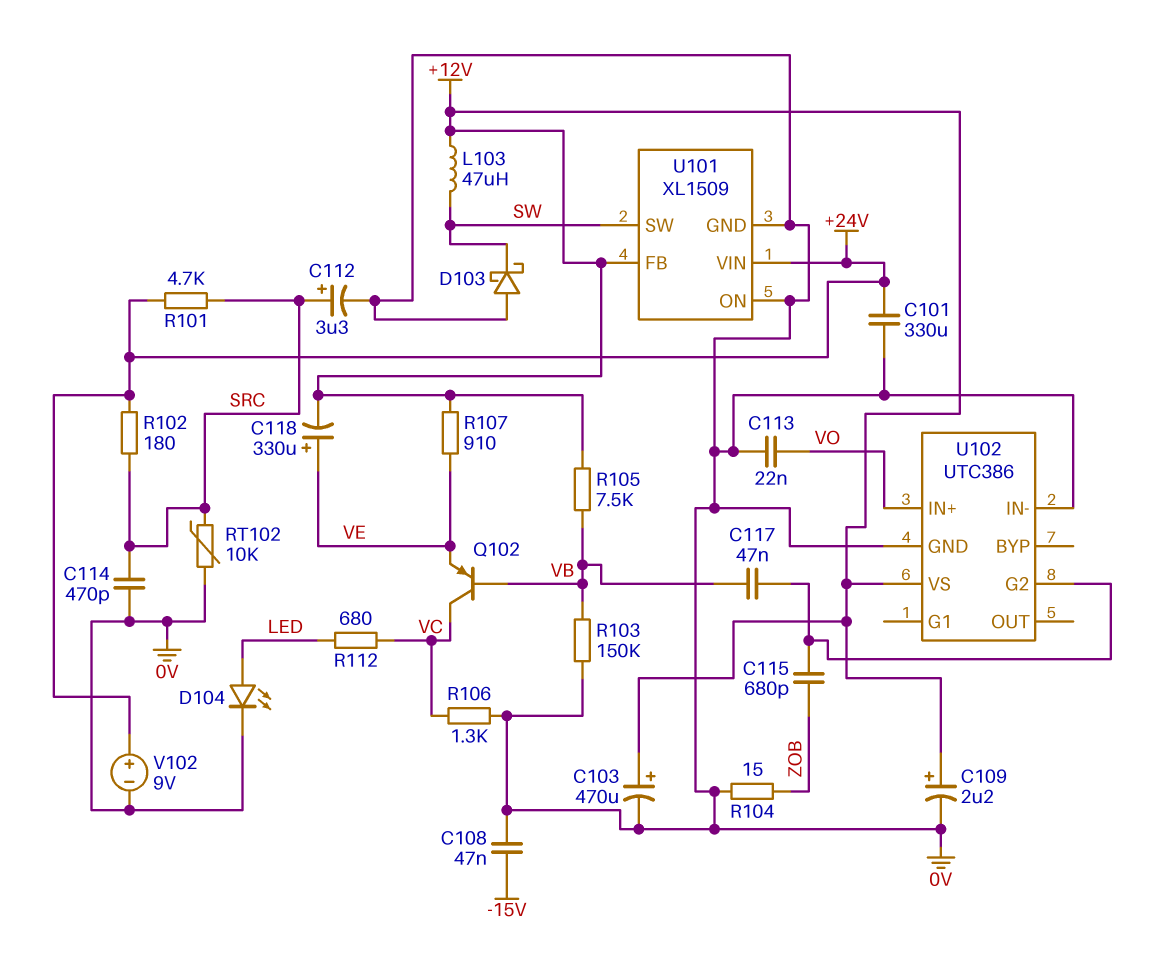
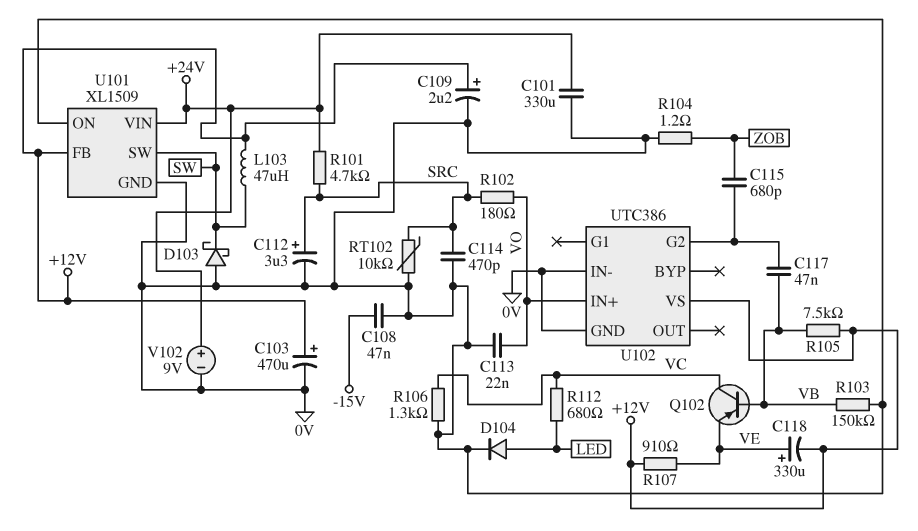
D104: LED (A LED, K 0V) -> diode (A LED, K 0V)
R102: 180 (+24V, SRC) -> 180 (SRC, VO)
R104: 15 (0V, ZOB) -> 1.2 (0V, ZOB)

